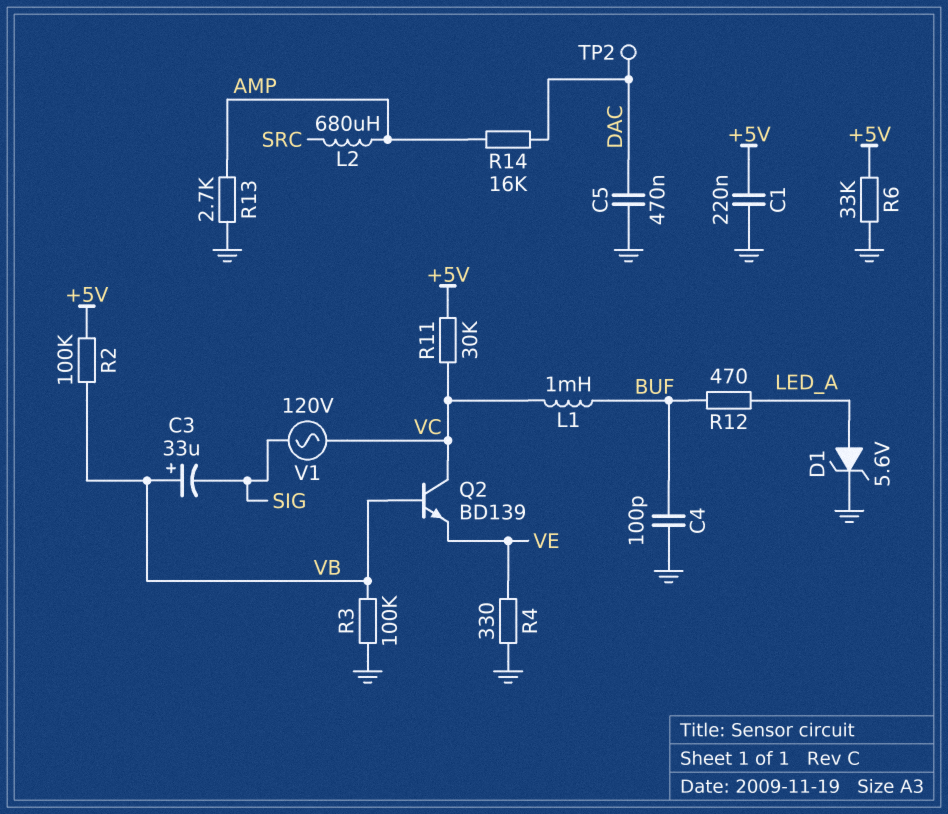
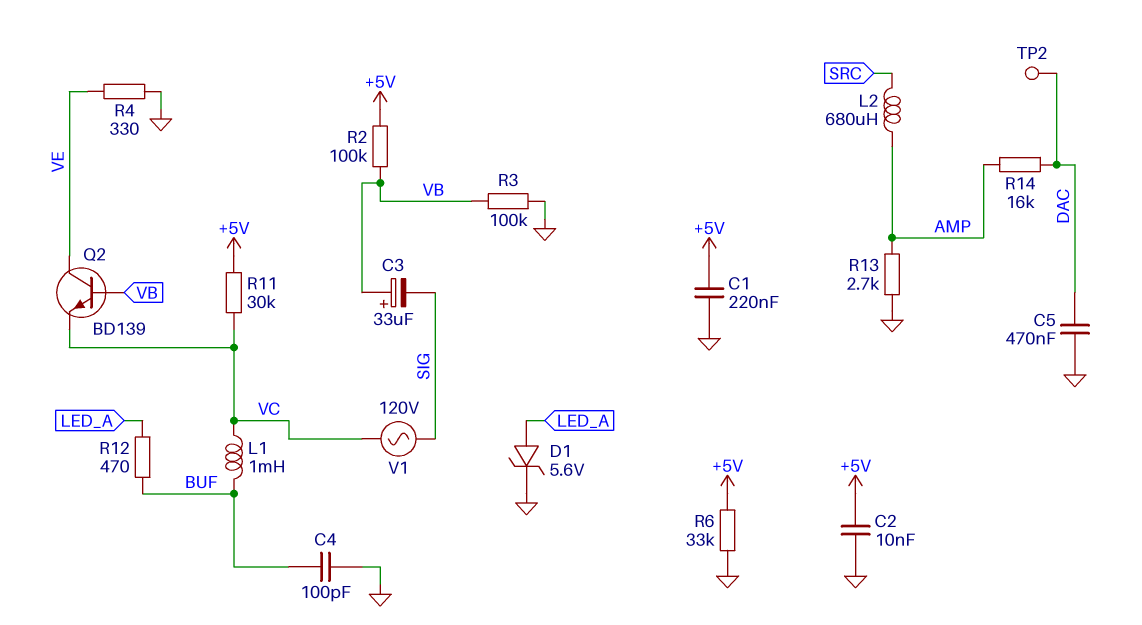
C2: none -> 10nF (+5V, GND)
Q2: NPN BD139 (B VB, C VC, E VE) -> NPN BD139 (B VB, C VE, E VC)

